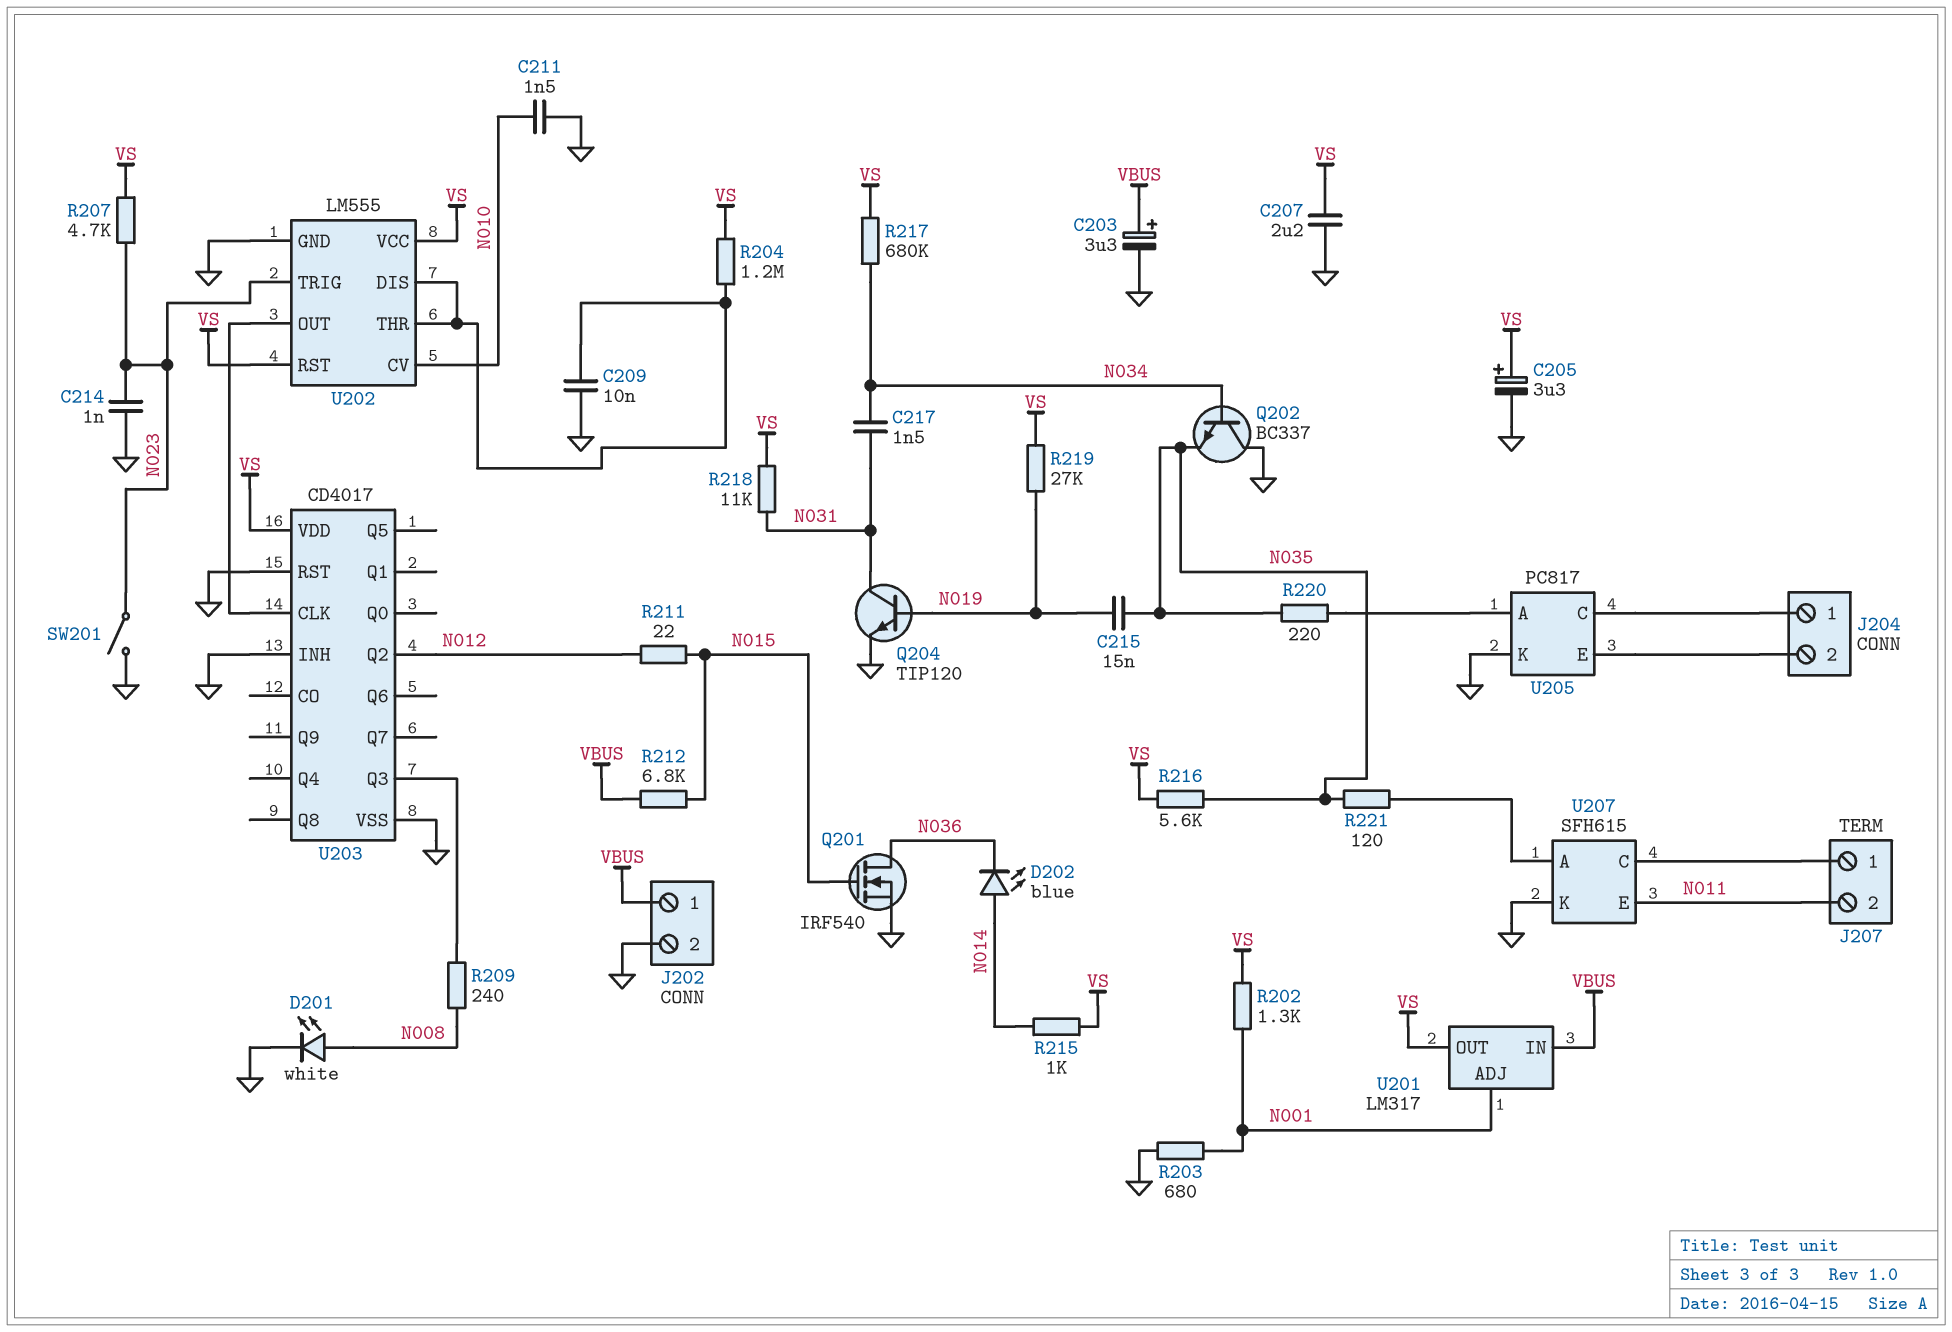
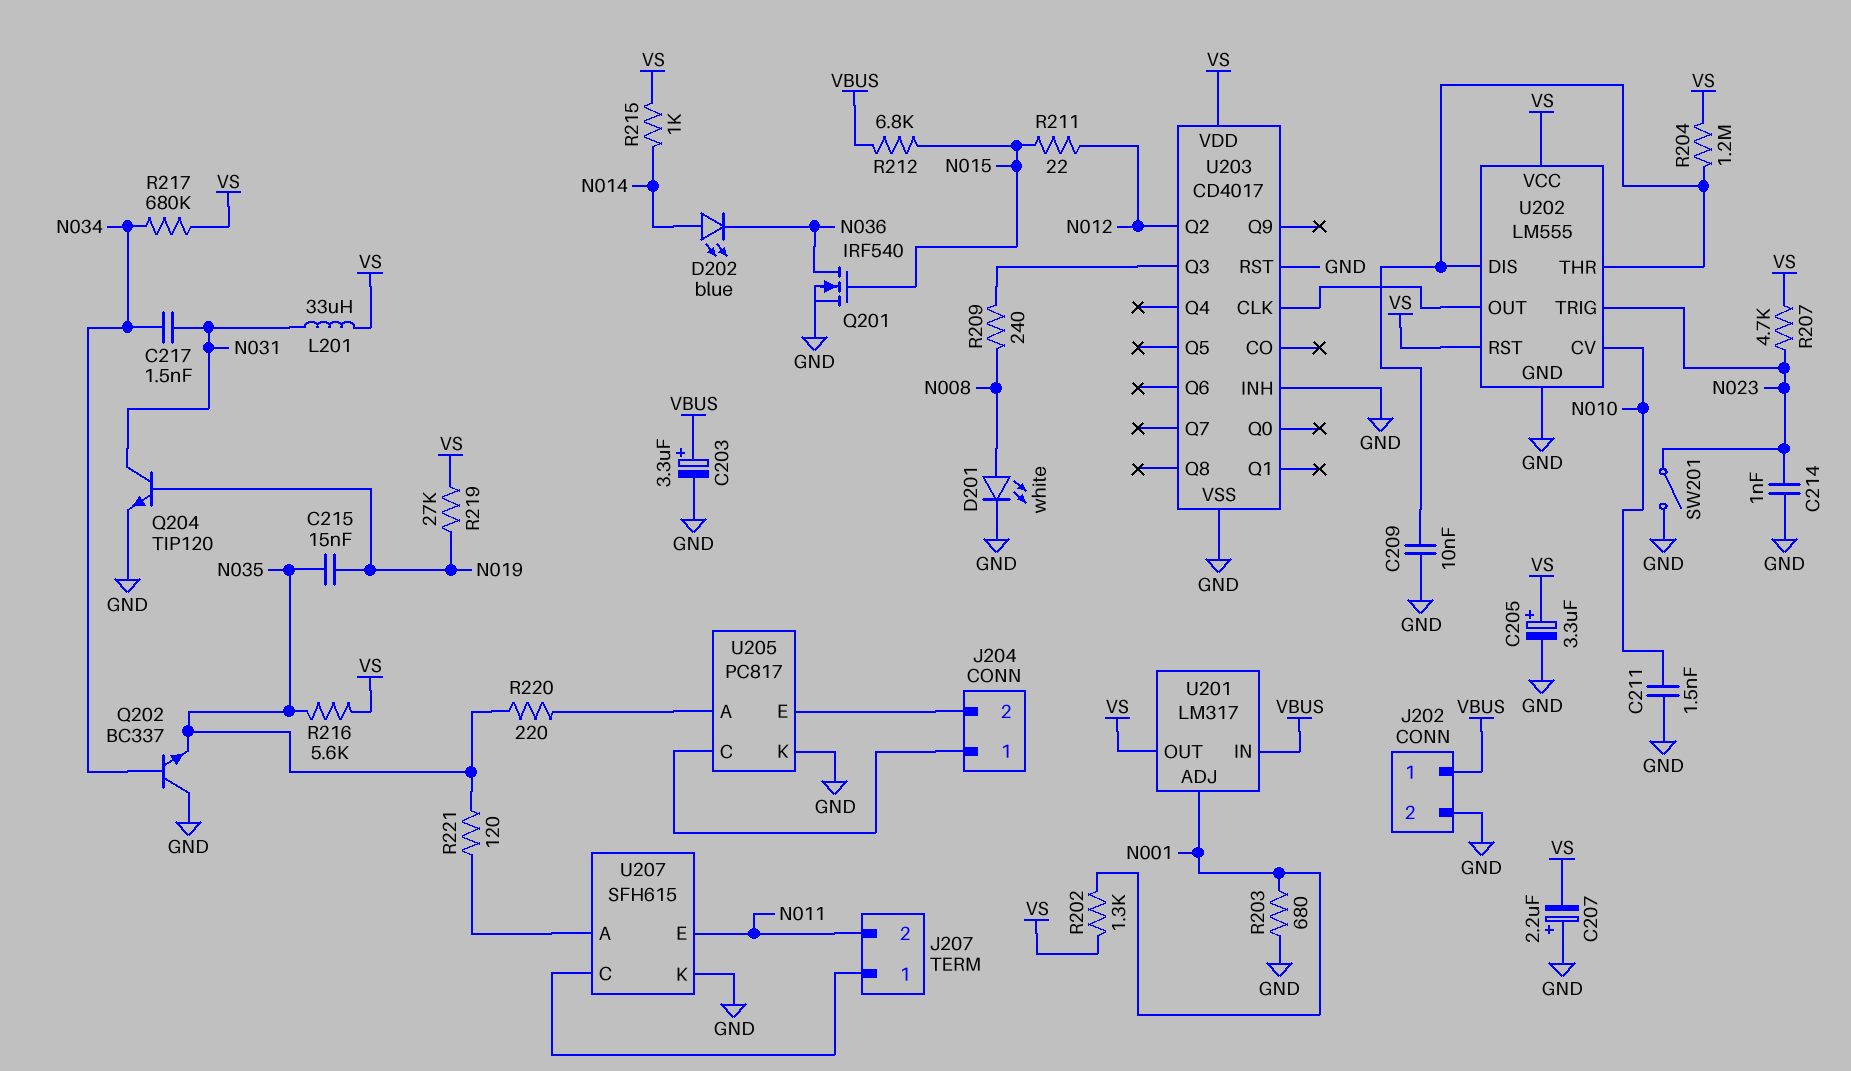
C207: 2.2uF (GND, VS) -> 2.2uF (plus GND, minus VS)
L201: none -> 33uH (N031, VS)
R218: 11k (N031, VS) -> none

